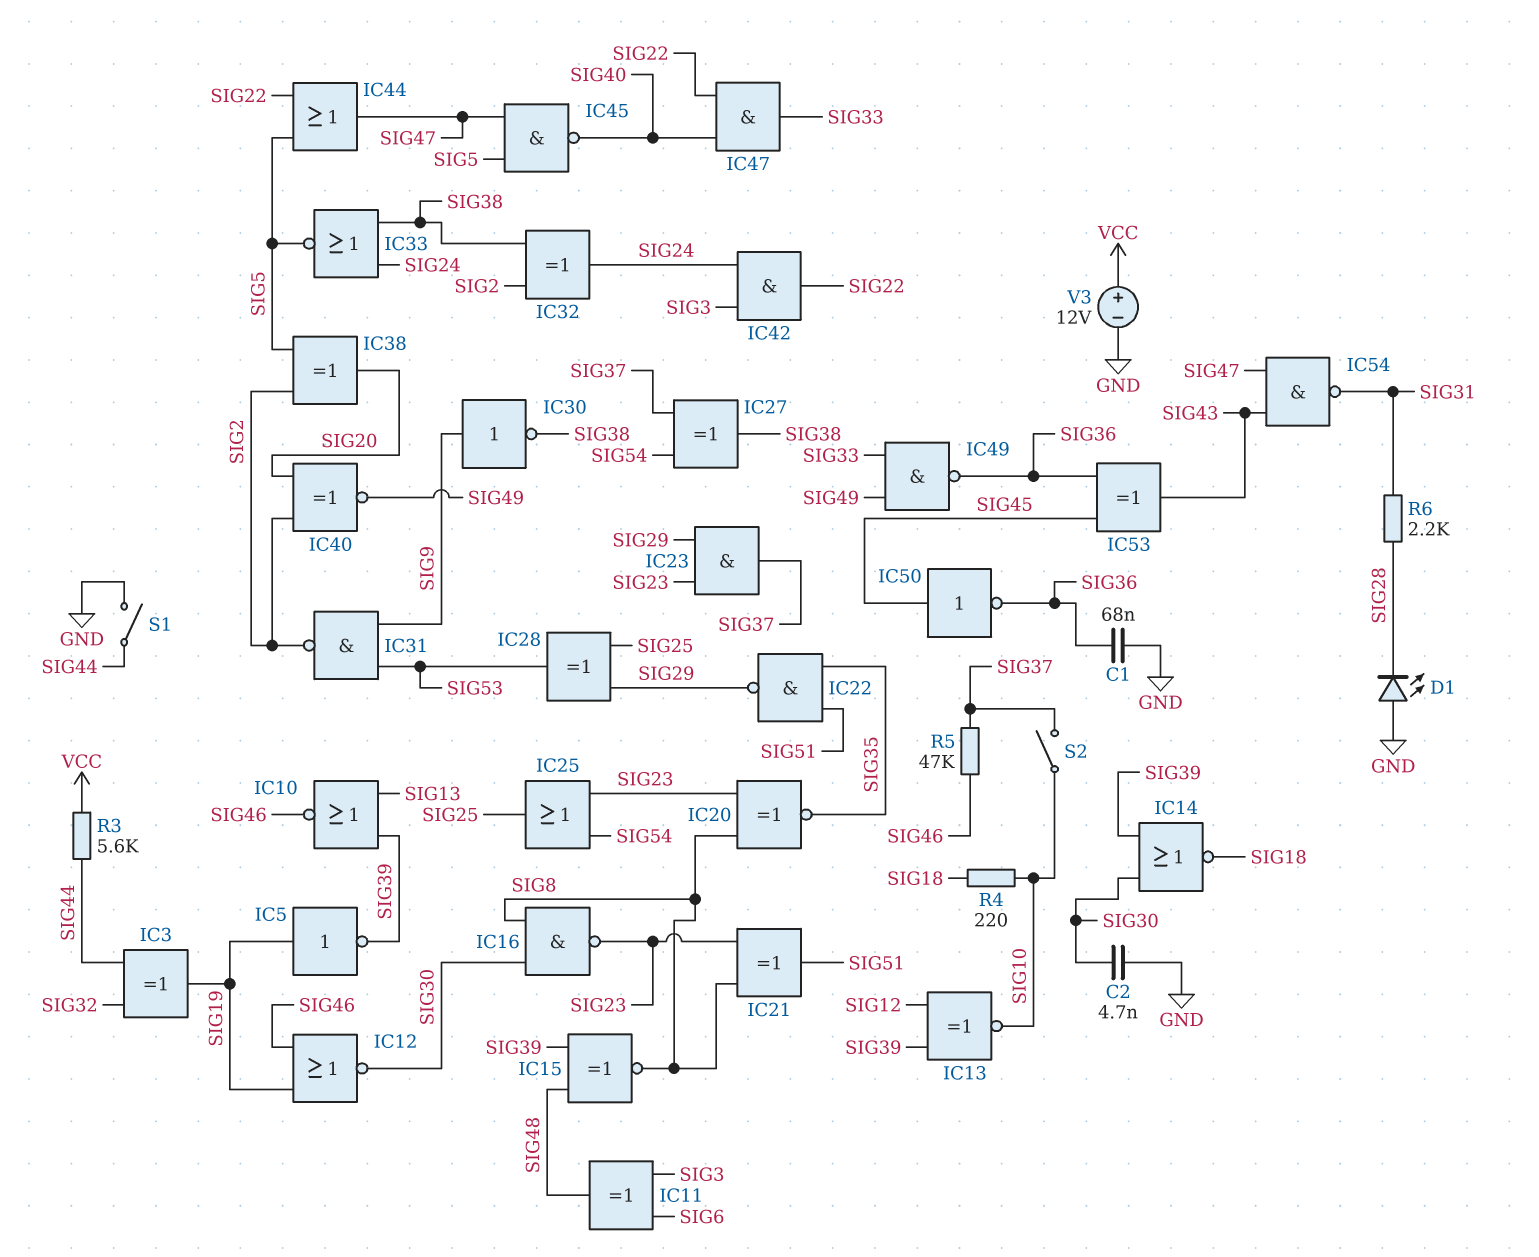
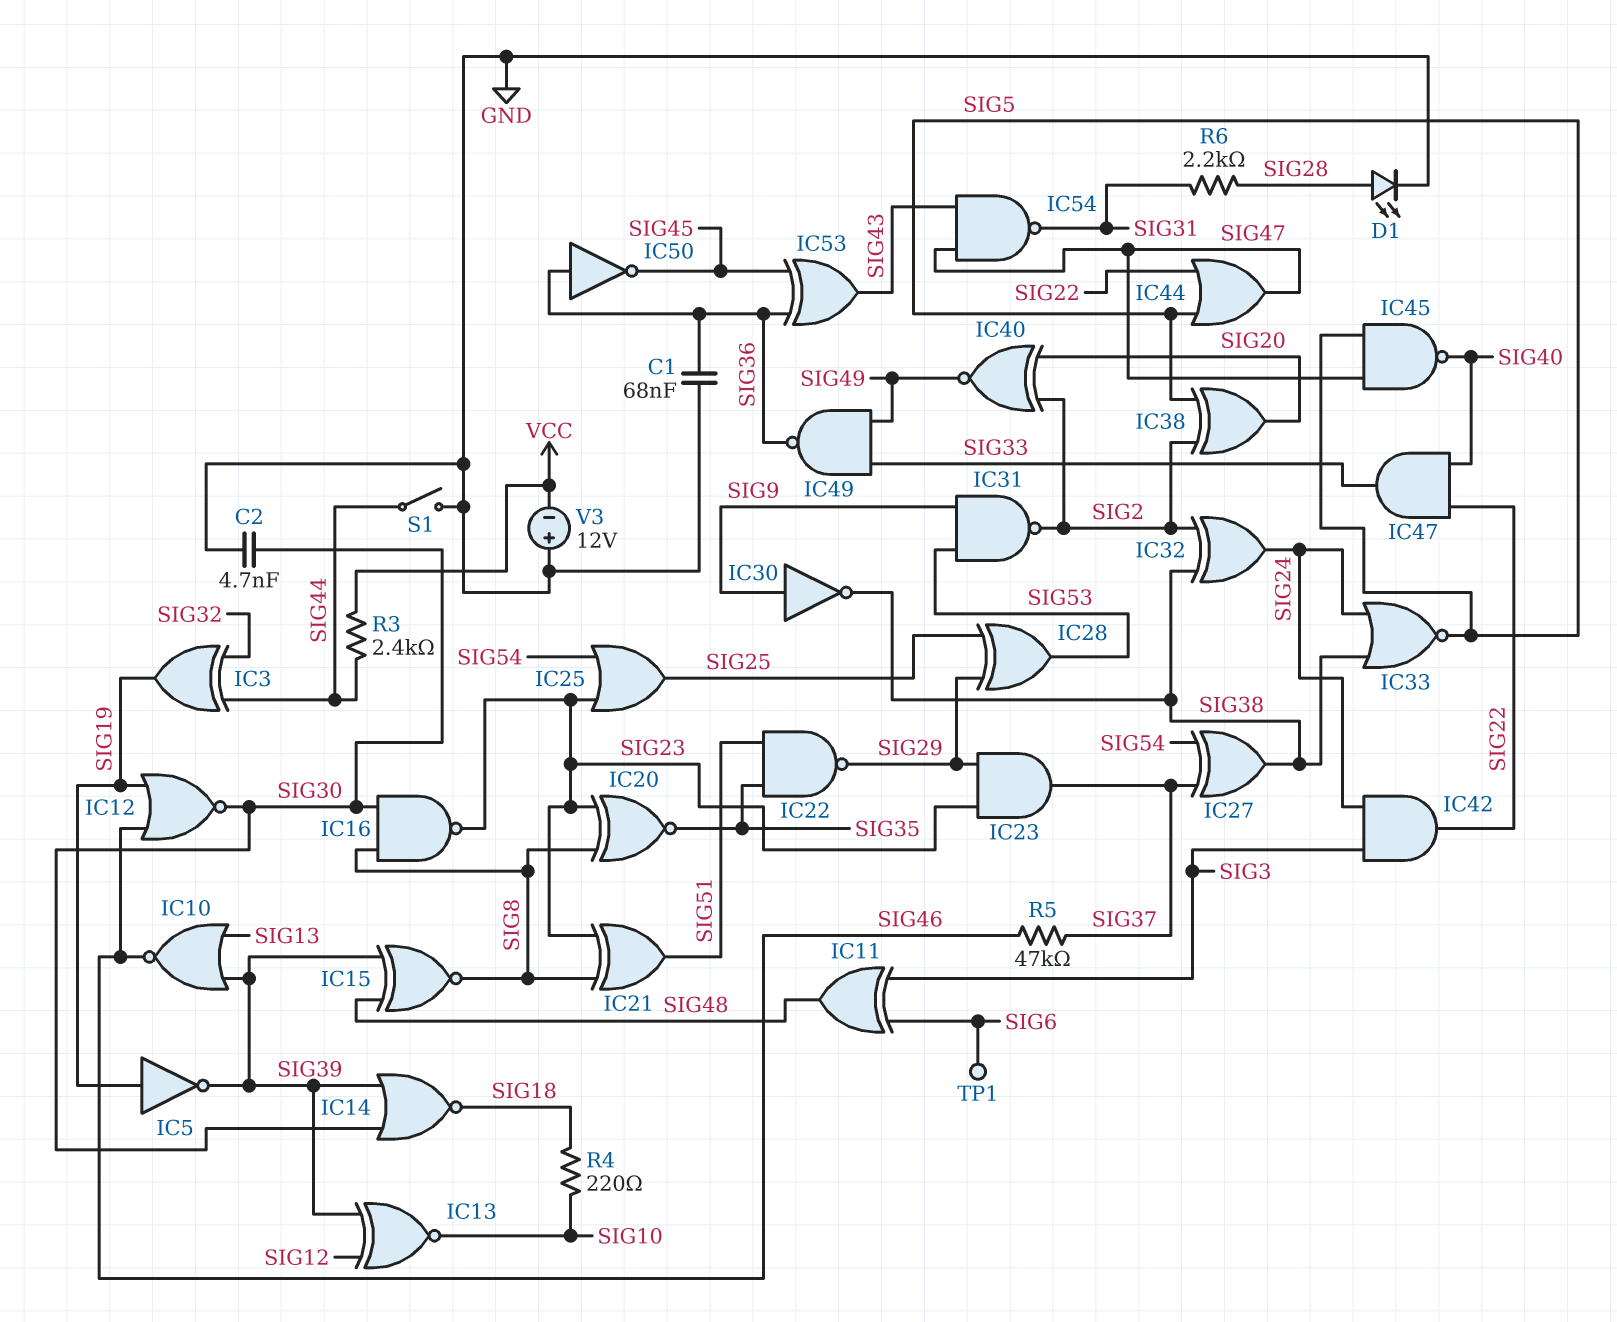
D1: LED (A GND, K SIG28) -> LED (A SIG28, K GND)
IC50: NOT (in SIG45, out SIG36) -> NOT (in SIG36, out SIG45)
R3: 5.6k (SIG44, VCC) -> 2.4k (SIG44, VCC)
S2: switch (SIG10, SIG37) -> none
TP1: none -> test point (SIG6)
V3: 12V (plus VCC, minus GND) -> 12V (plus GND, minus VCC)

